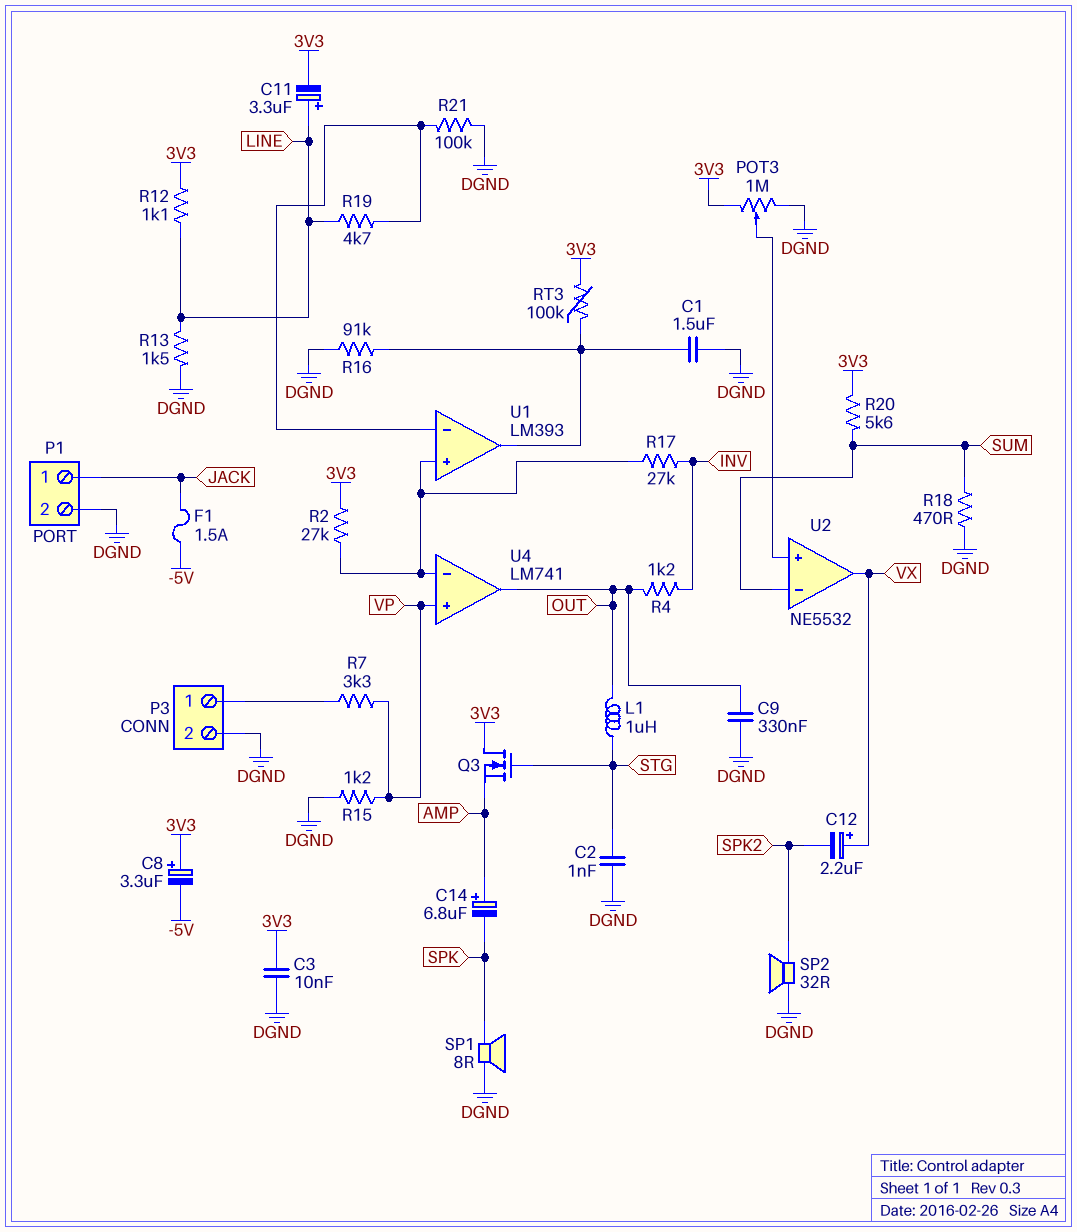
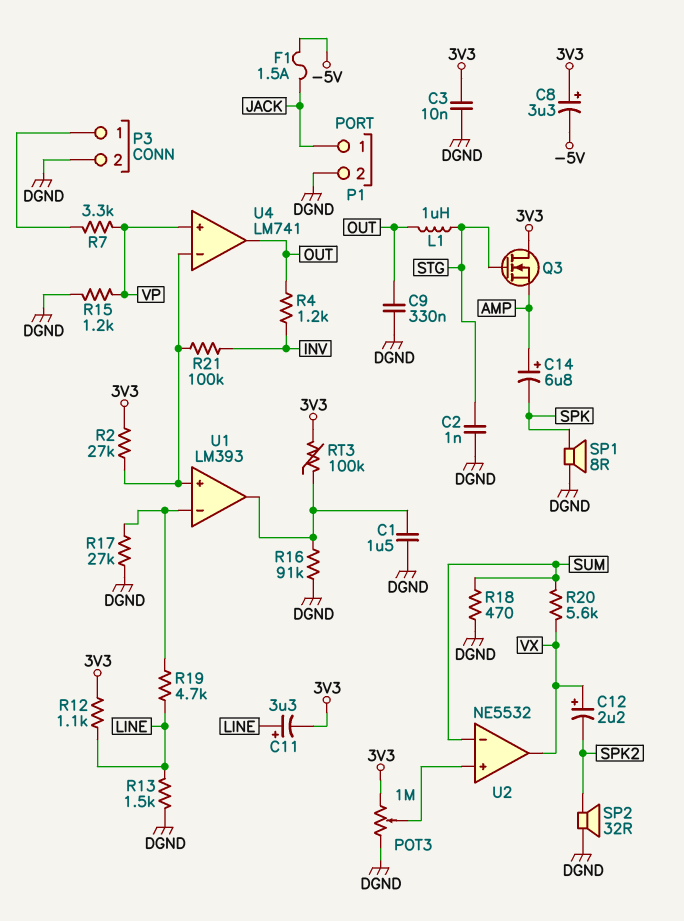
R17: 27k (INV, U1/in+) -> 27k (DGND, U1/in-)
R20: 5.6k (3V3, SUM) -> 5.6k (SUM, VX)
R21: 100k (DGND, U1/in-) -> 100k (INV, U1/in+)

